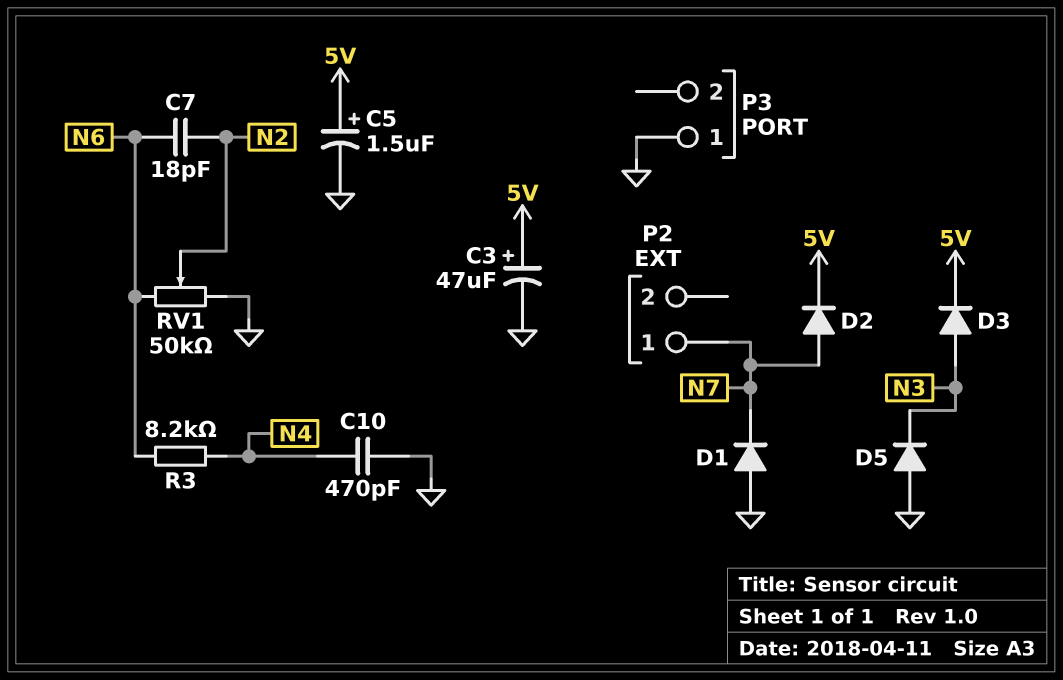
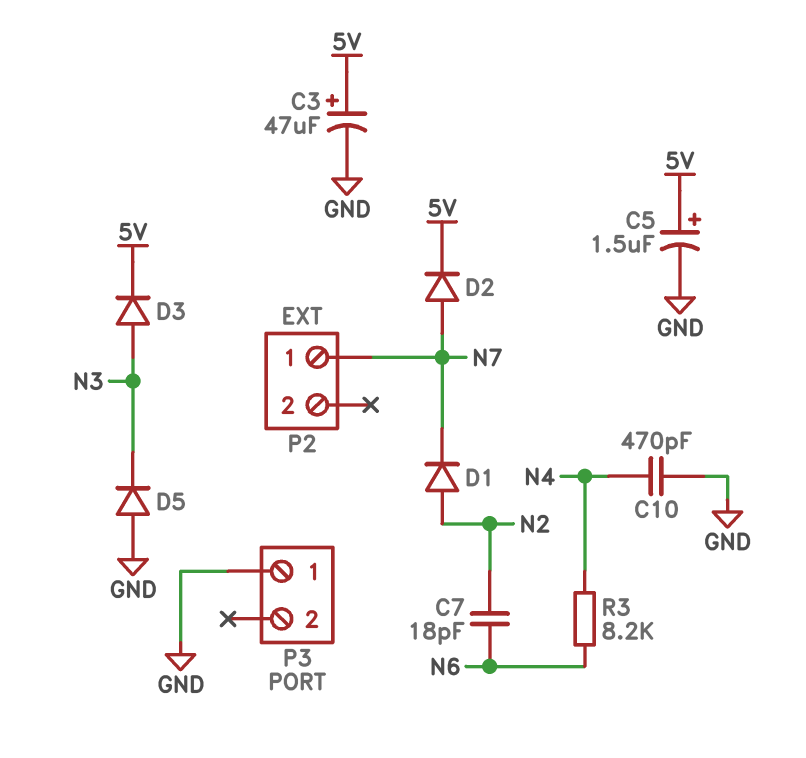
D1: diode (A GND, K N7) -> diode (A N2, K N7)
RV1: 50k (GND, N6, wiper N2) -> none

